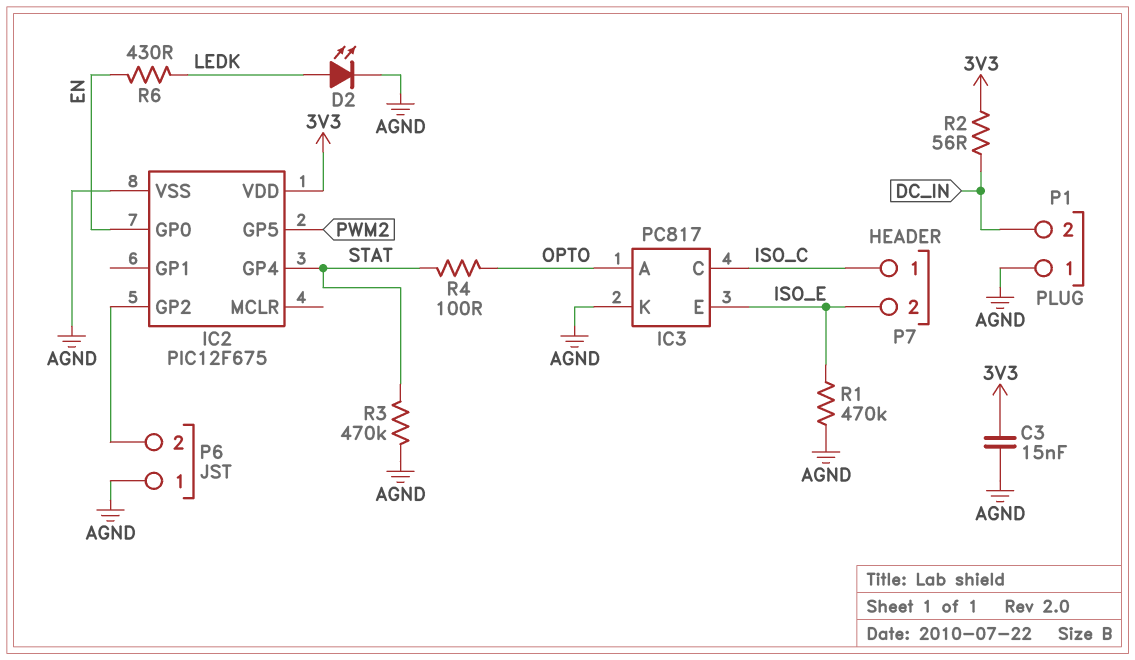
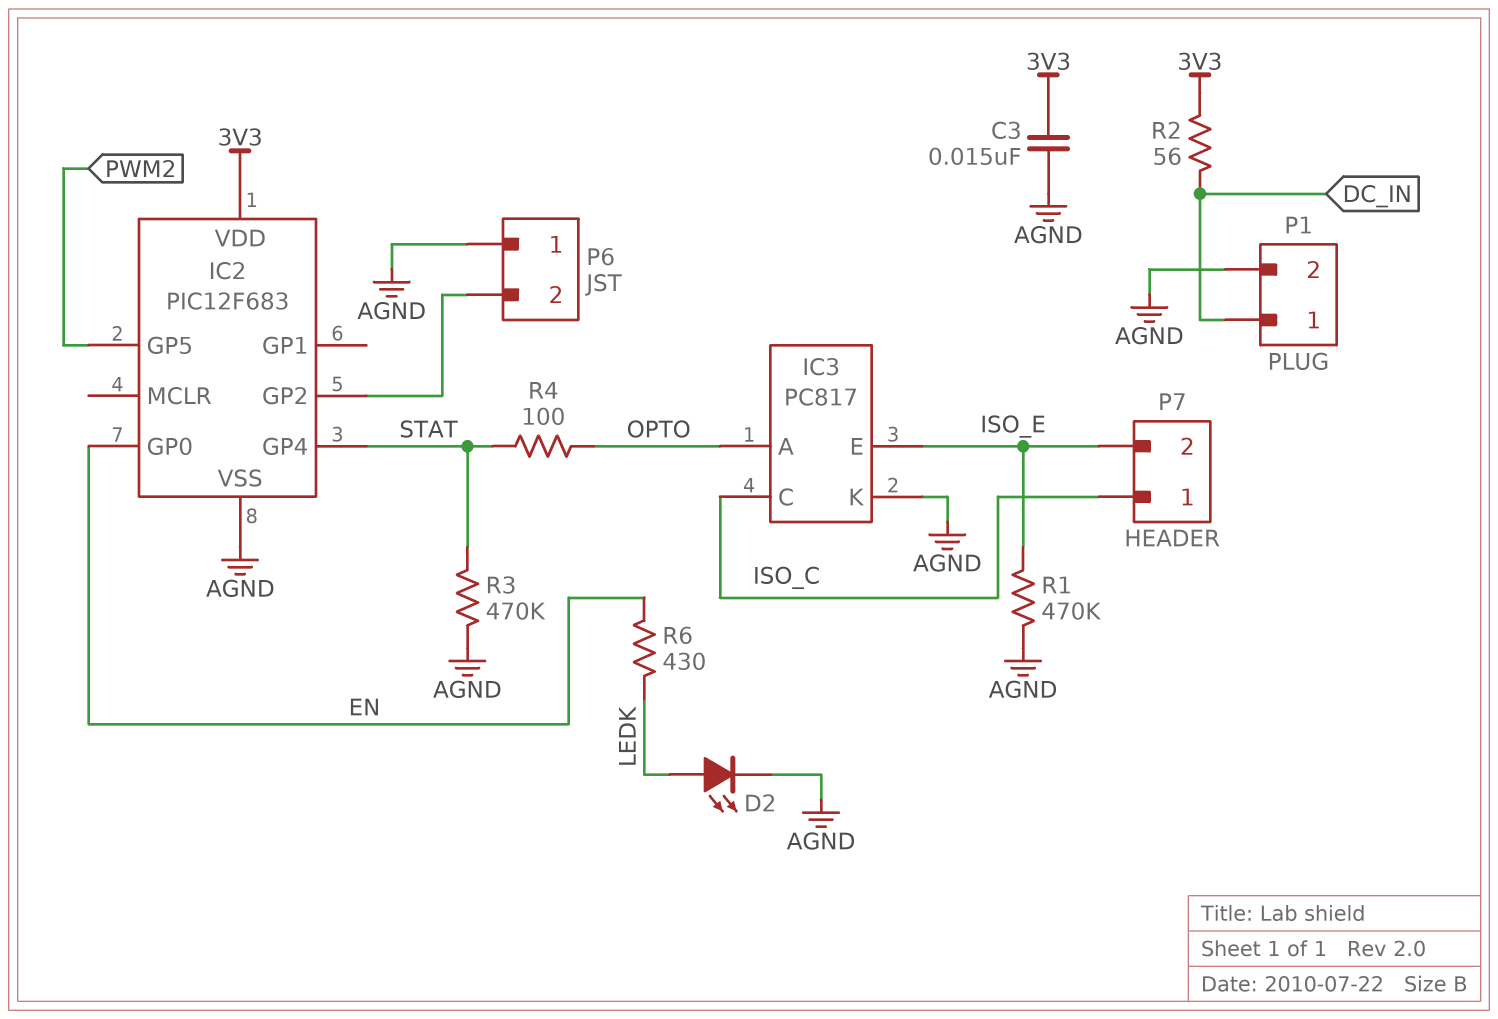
IC2: PIC12F675 -> PIC12F683
P1 pin 1: AGND -> DC_IN
P1 pin 2: DC_IN -> AGND

